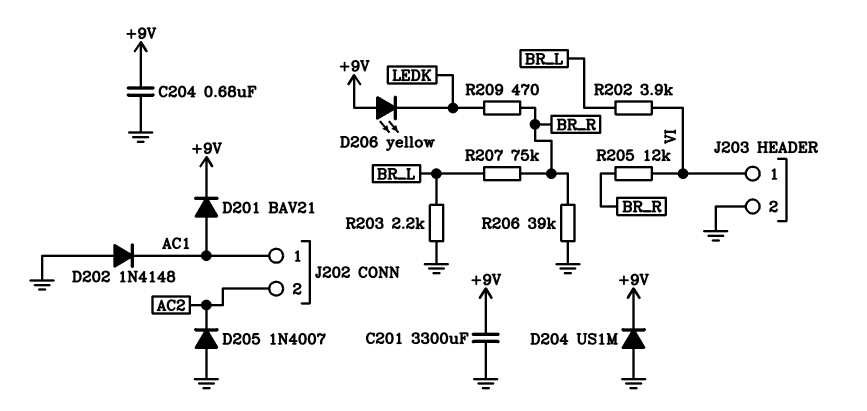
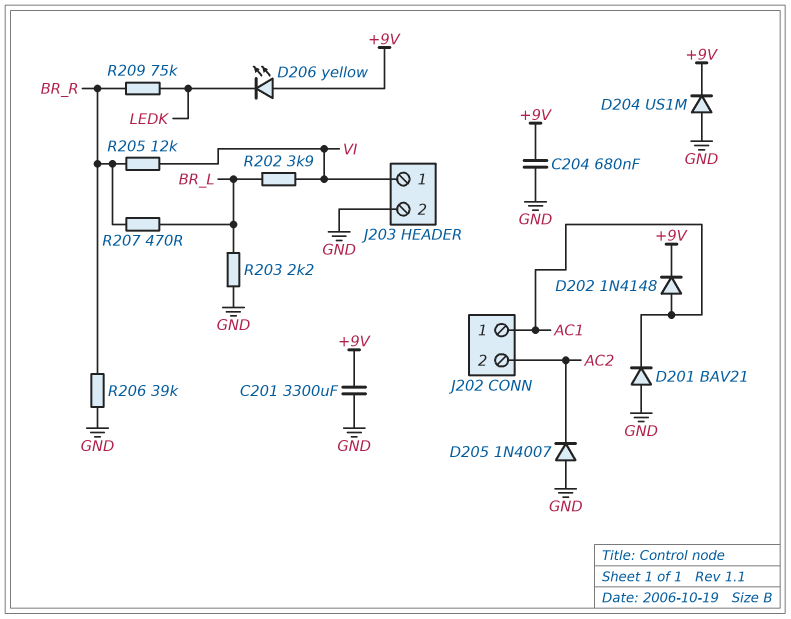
D201: diode BAV21 (A AC1, K +9V) -> diode BAV21 (A GND, K AC1)
D202: diode 1N4148 (A GND, K AC1) -> diode 1N4148 (A AC1, K +9V)
R207: 75k (BR_L, BR_R) -> 470 (BR_L, BR_R)
R209: 470 (BR_R, LEDK) -> 75k (BR_R, LEDK)

